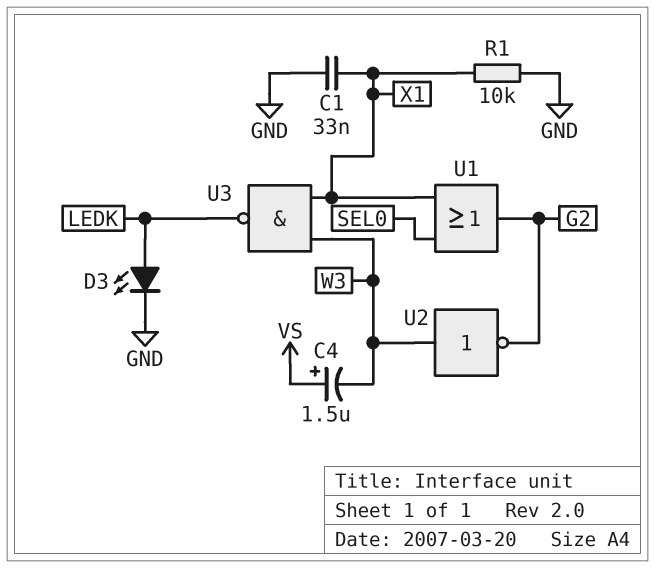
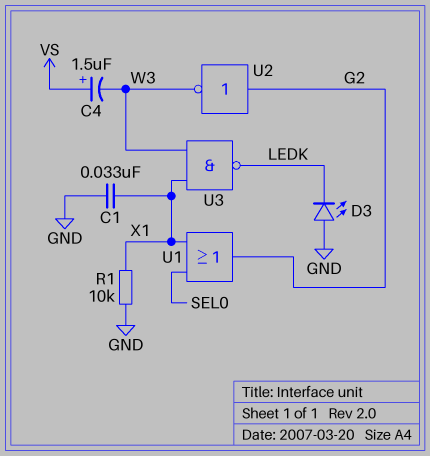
D3: LED (A LEDK, K GND) -> LED (A GND, K LEDK)
U2: NOT (in W3, out G2) -> NOT (in G2, out W3)

